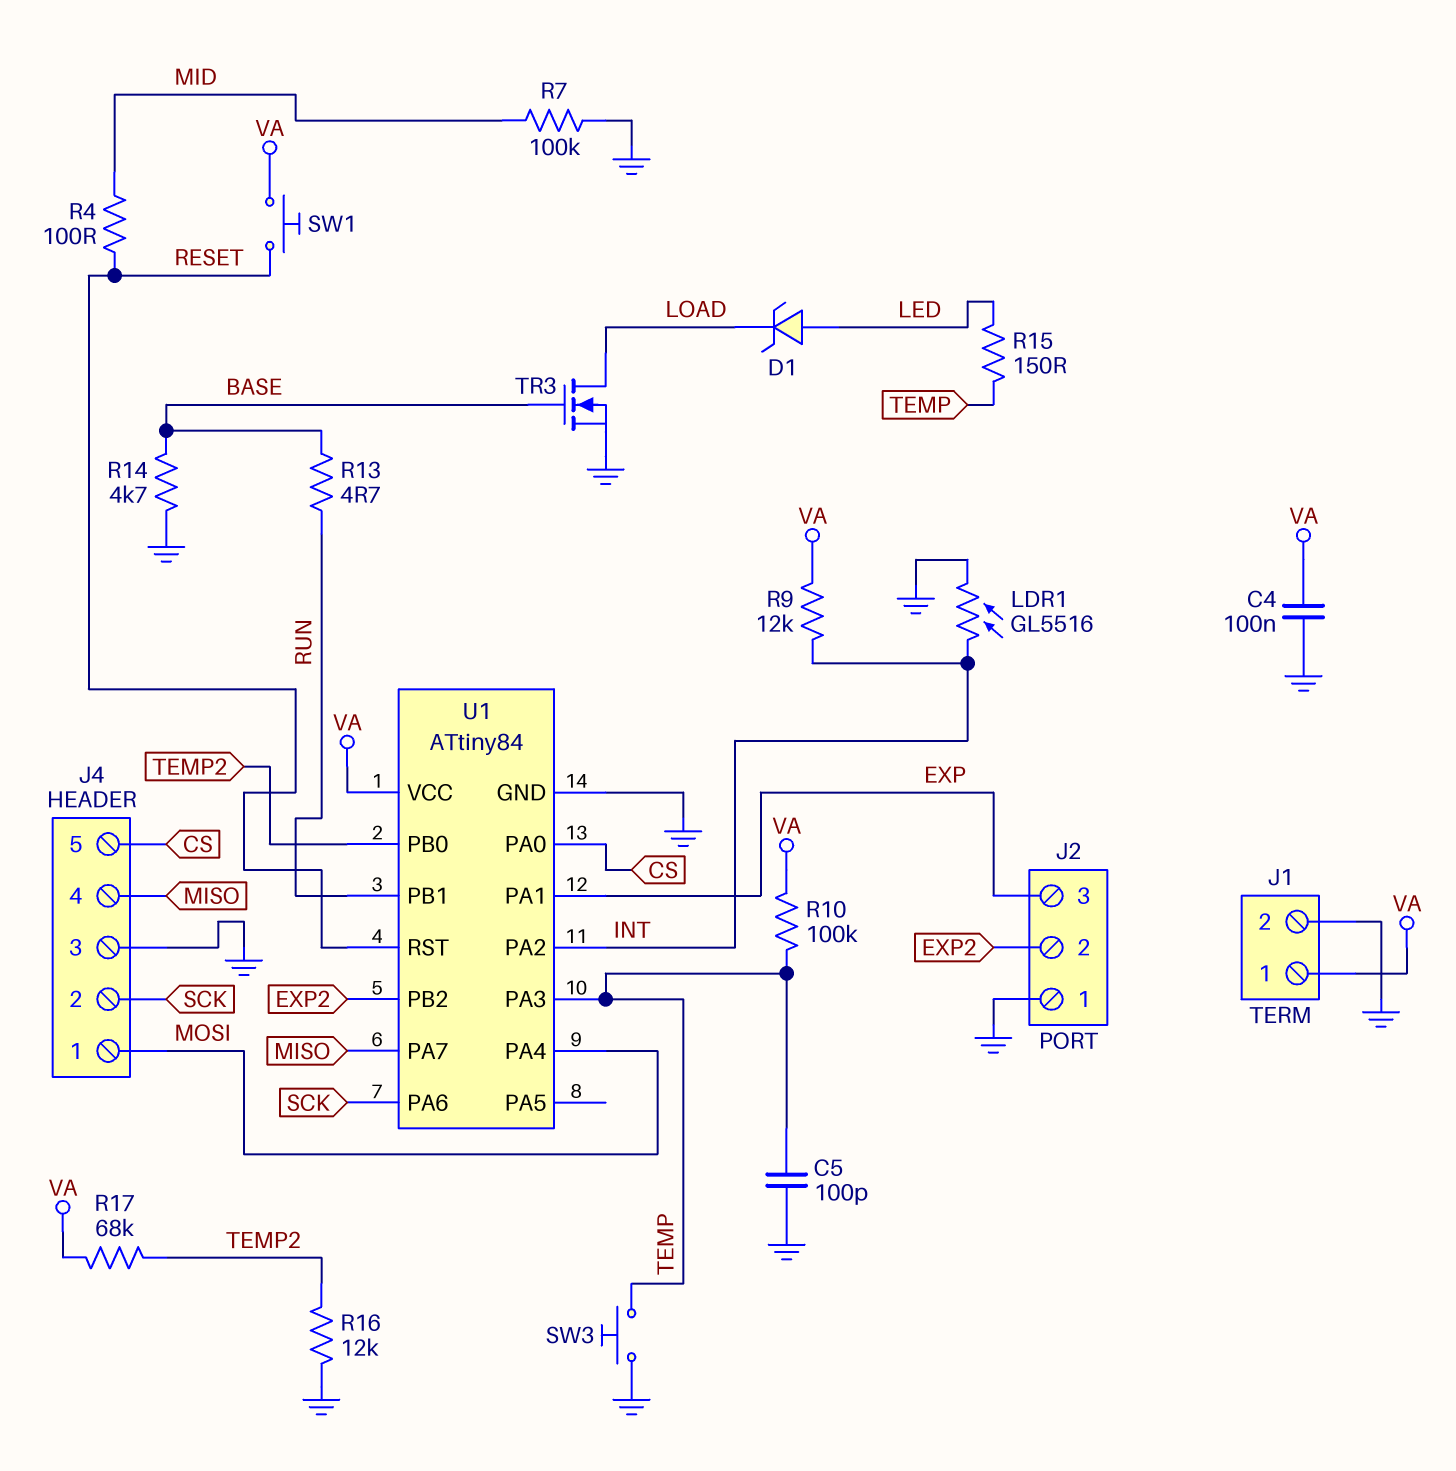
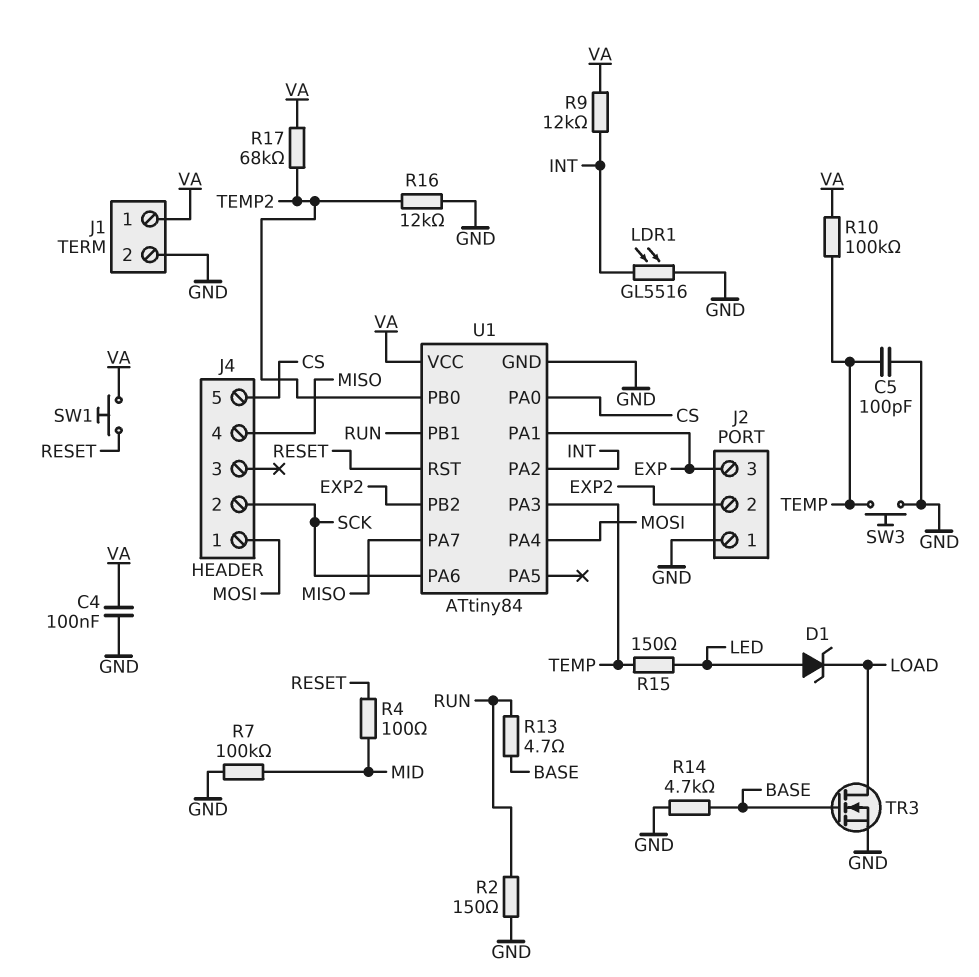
J4 pin 3: GND -> none
R2: none -> 150 (GND, RUN)

